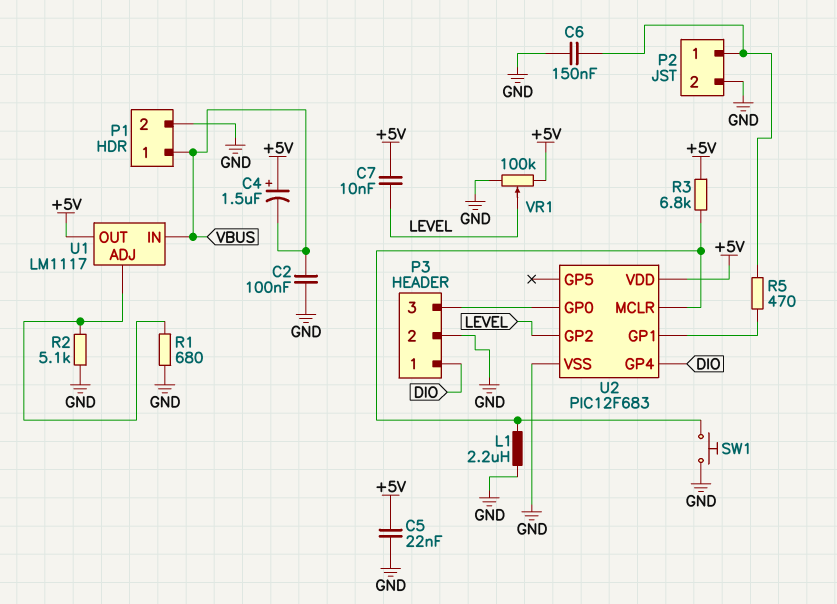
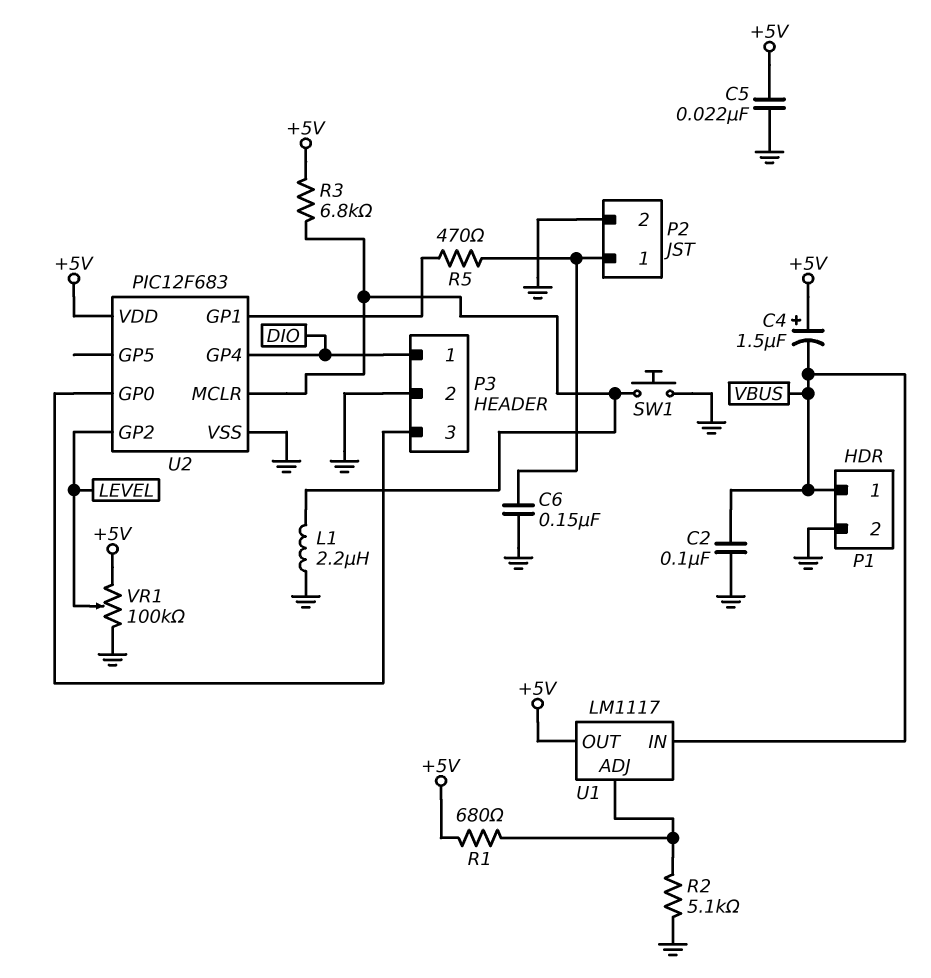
C7: 10nF (+5V, LEVEL) -> none
R1: 680 (GND, U1/ADJ) -> 680 (+5V, U1/ADJ)

